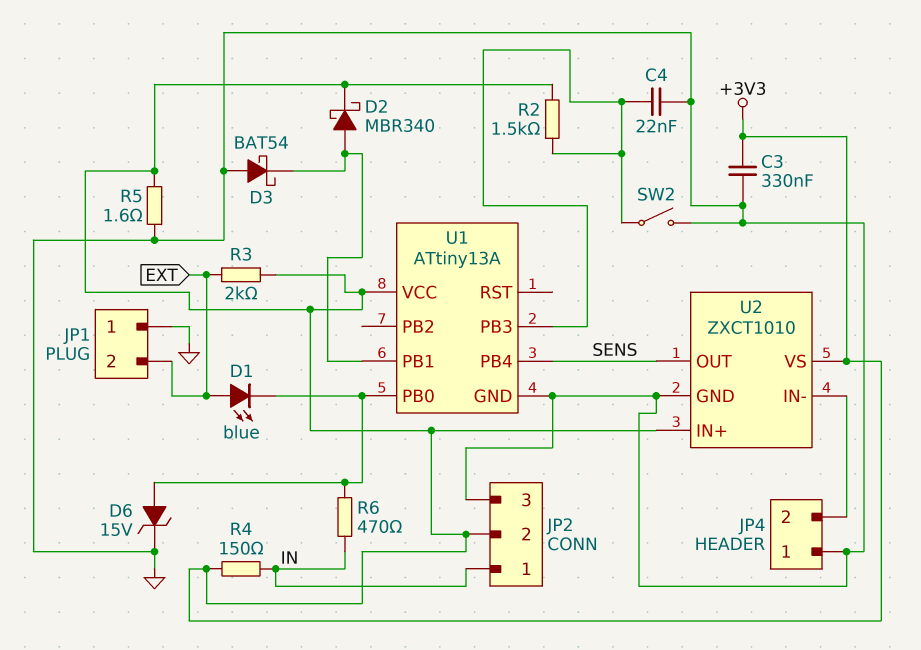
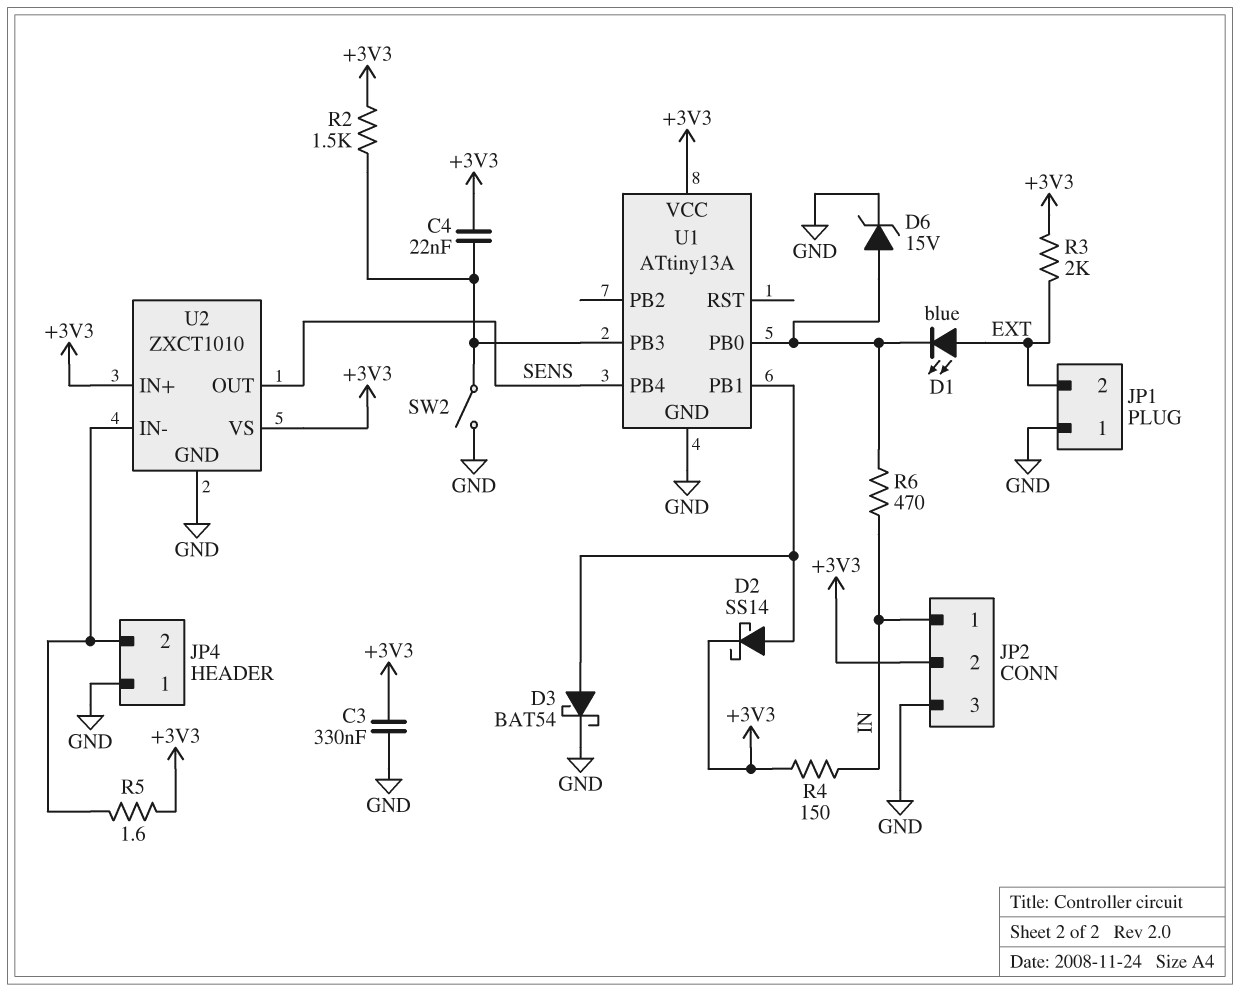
C4: 22nF (GND, U1/PB3) -> 22nF (+3V3, U1/PB3)
D2: schottky MBR340 (A U1/PB1, K +3V3) -> schottky SS14 (A U1/PB1, K +3V3)
D3: schottky BAT54 (A GND, K U1/PB1) -> schottky BAT54 (A U1/PB1, K GND)
R5: 1.6 (+3V3, GND) -> 1.6 (+3V3, JP4/2)

